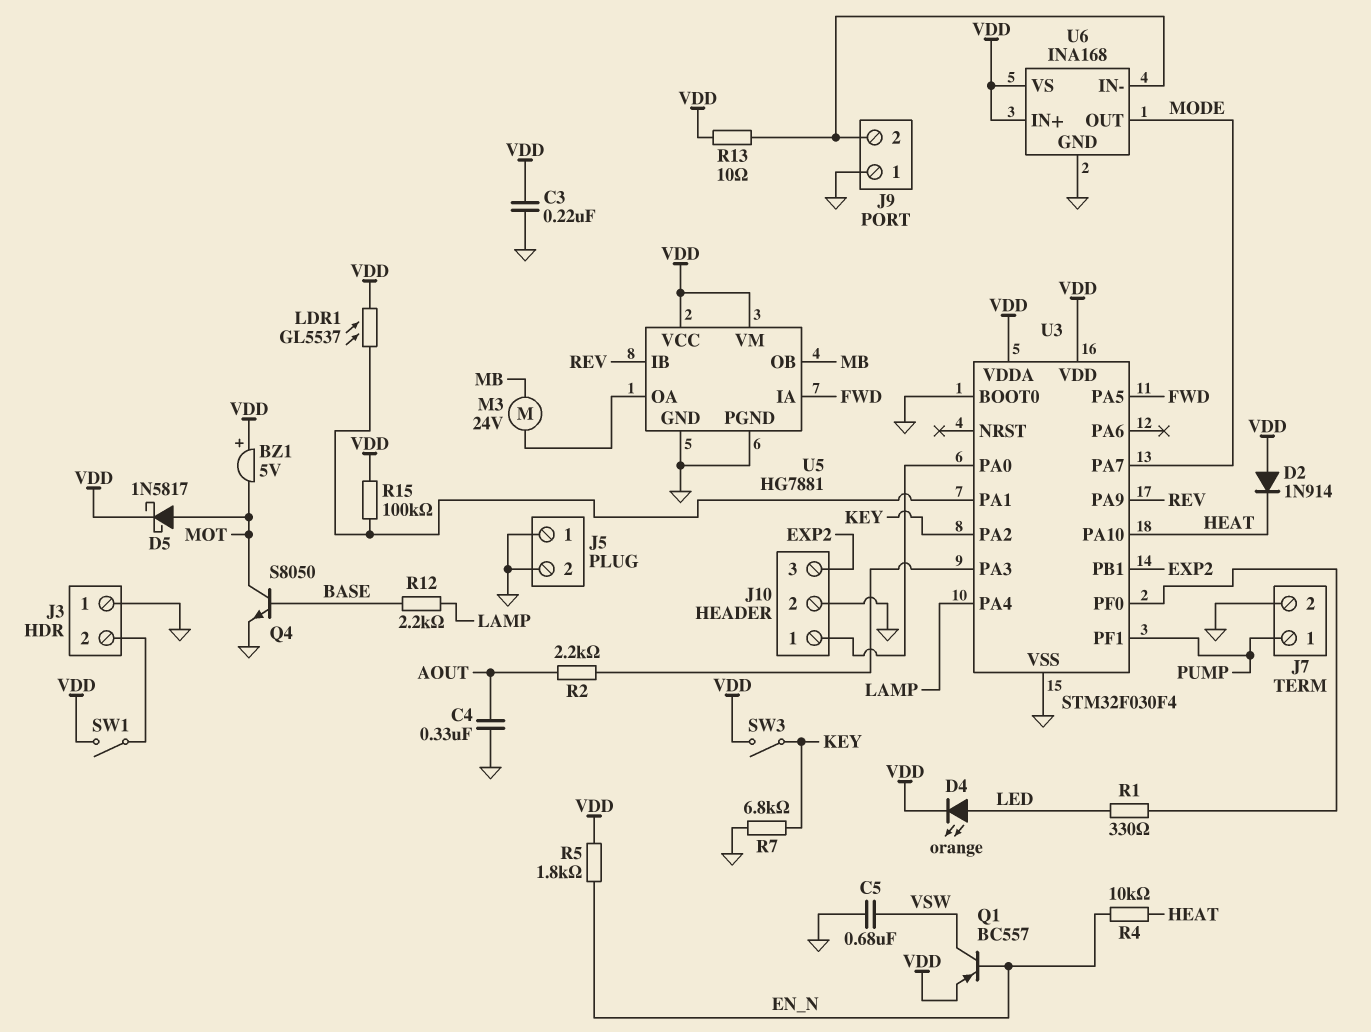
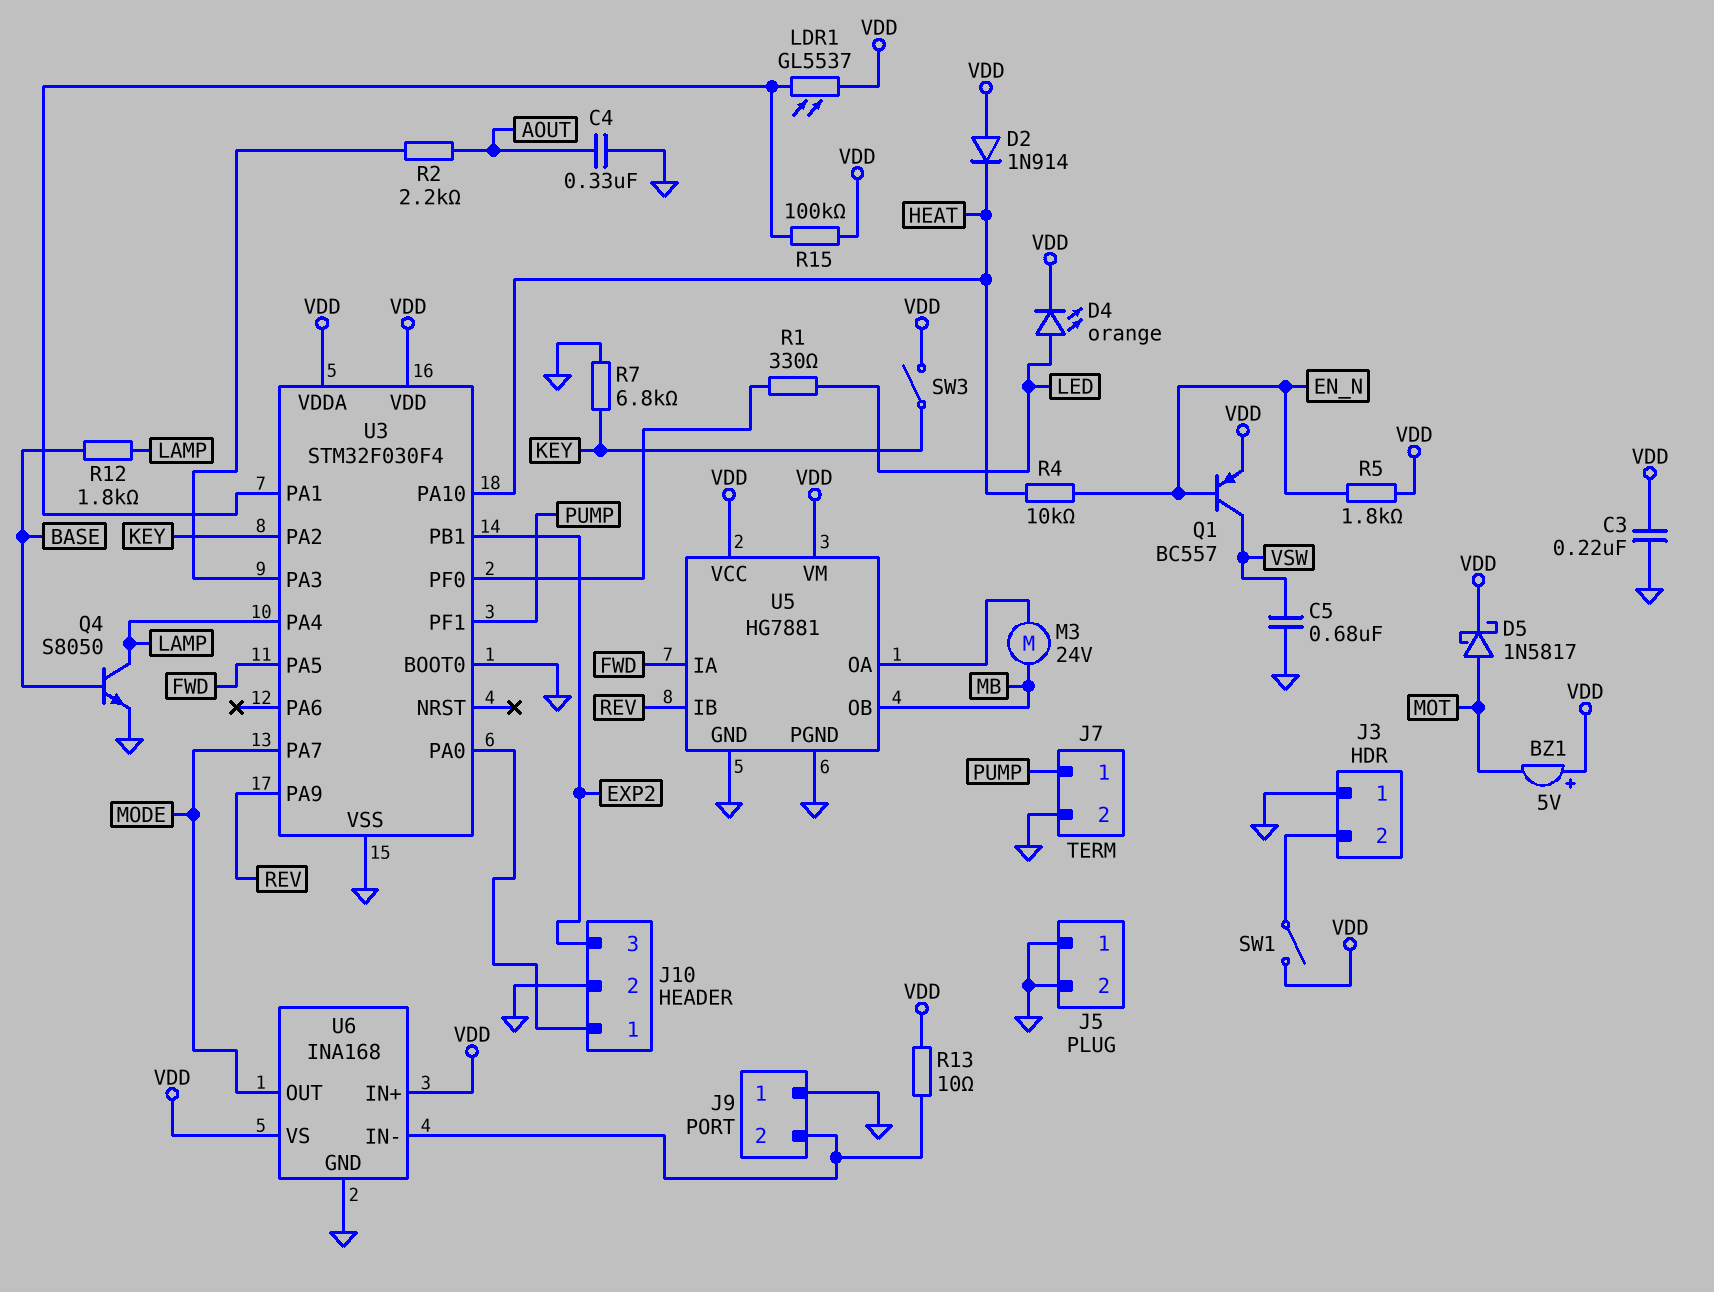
Q4: NPN S8050 (B BASE, C MOT, E GND) -> NPN S8050 (B BASE, C LAMP, E GND)
R12: 2.2k (BASE, LAMP) -> 1.8k (BASE, LAMP)

